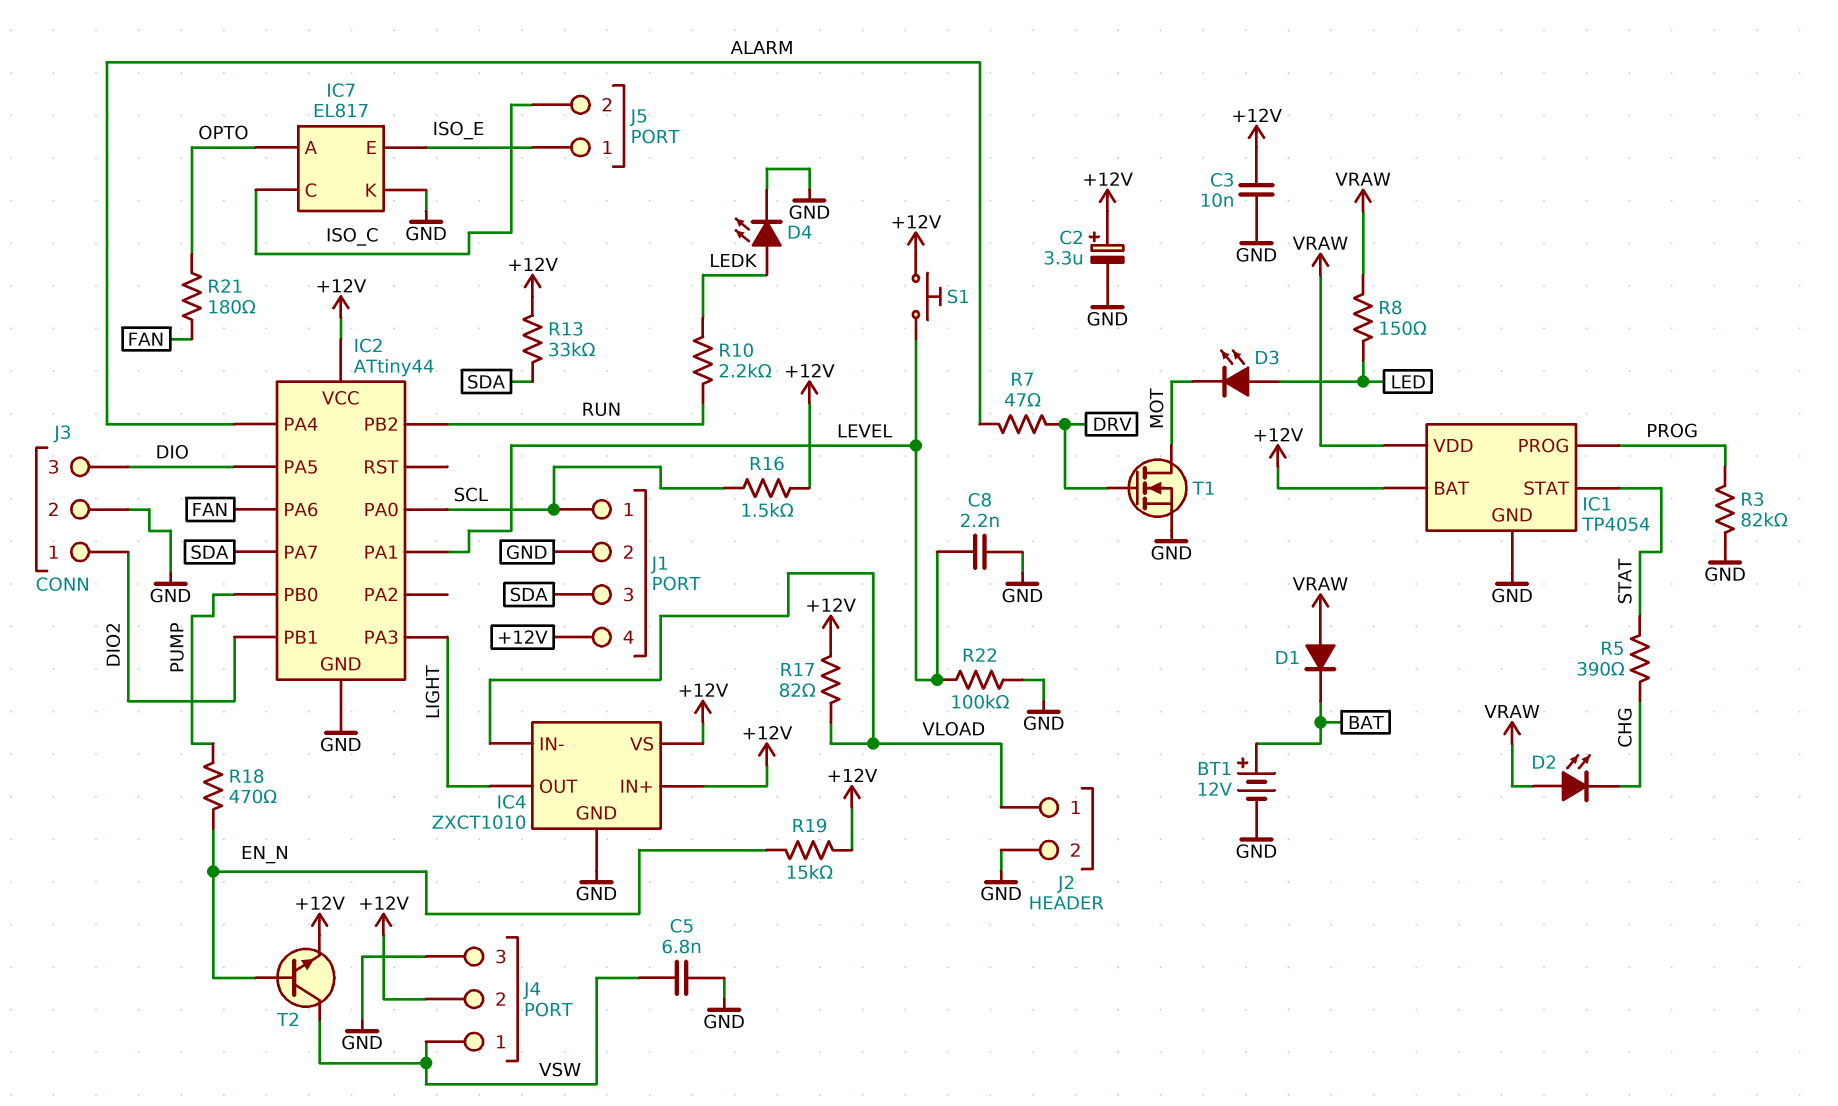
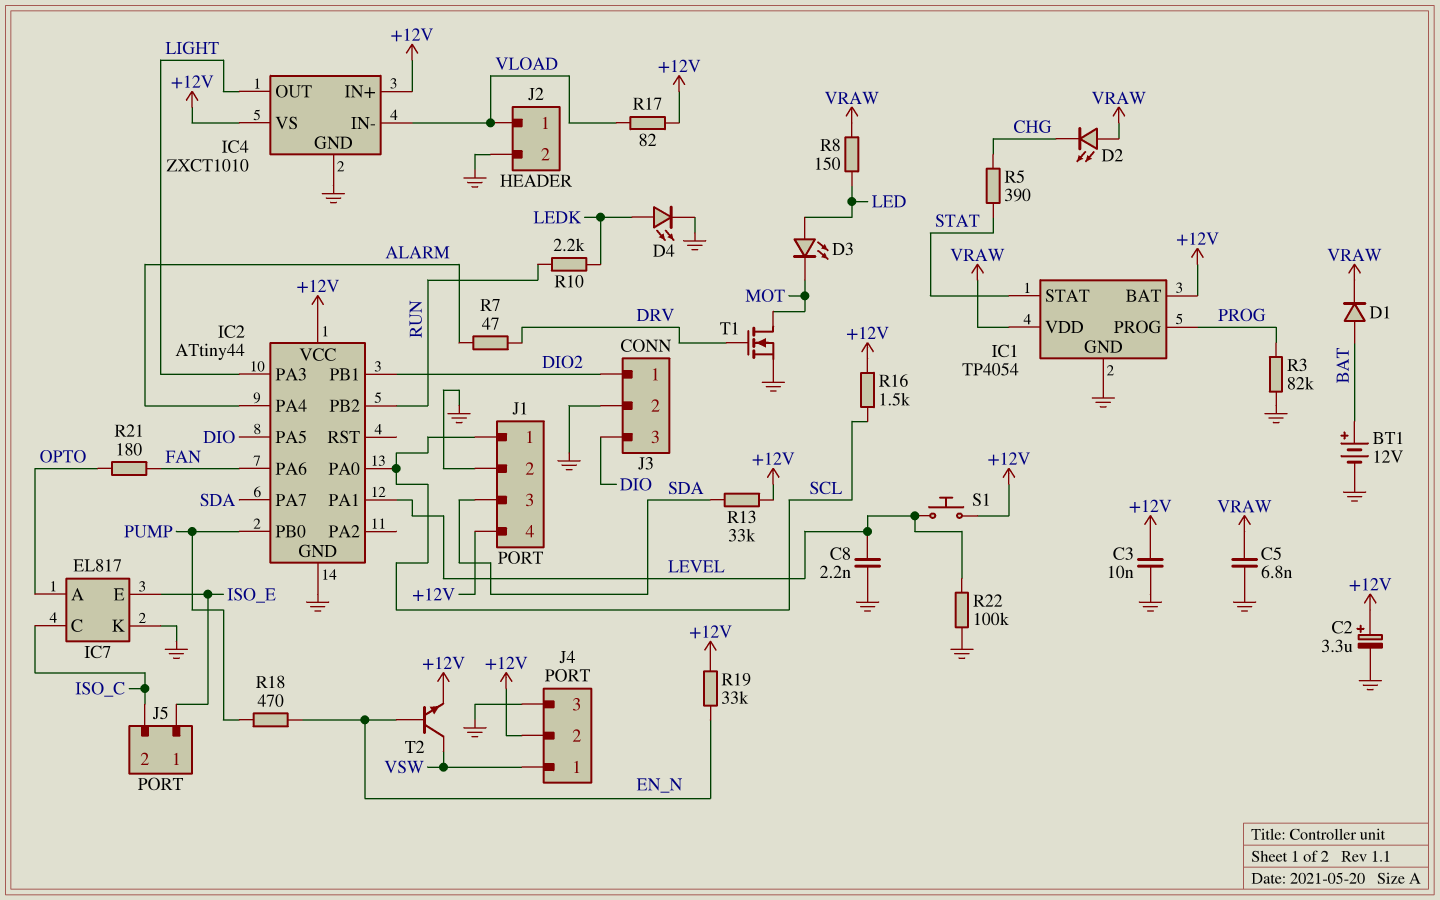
C5: 6.8nF (GND, VSW) -> 6.8nF (GND, VRAW)
D1: diode (A VRAW, K BAT) -> diode (A BAT, K VRAW)
R19: 15k (+12V, EN_N) -> 33k (+12V, EN_N)

